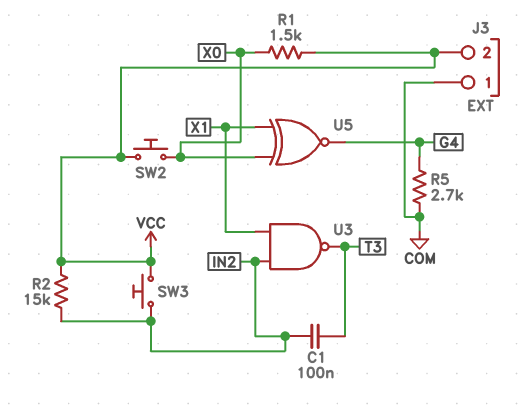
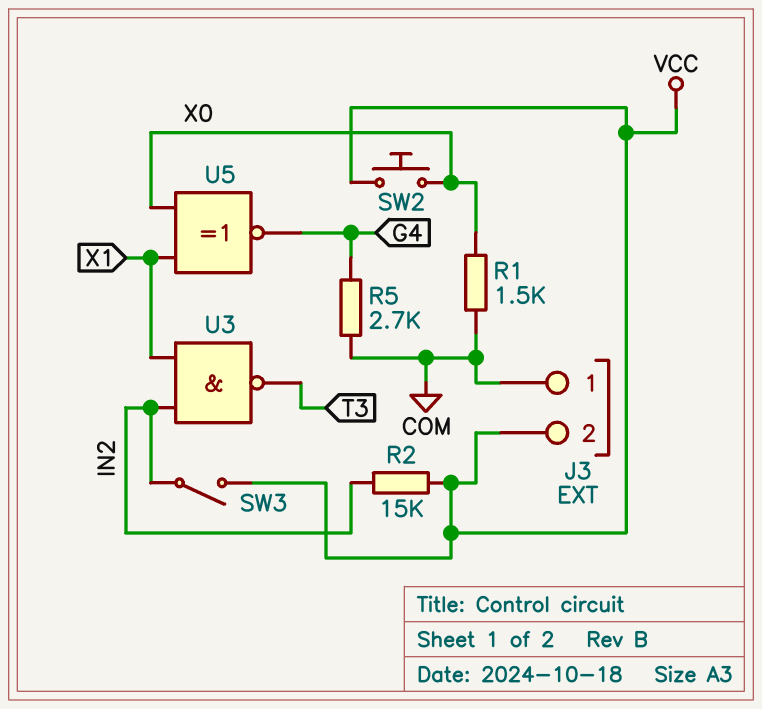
C1: 100nF (IN2, T3) -> none
R1: 1.5k (VCC, X0) -> 1.5k (COM, X0)
SW3: button (IN2, VCC) -> switch (IN2, VCC)

